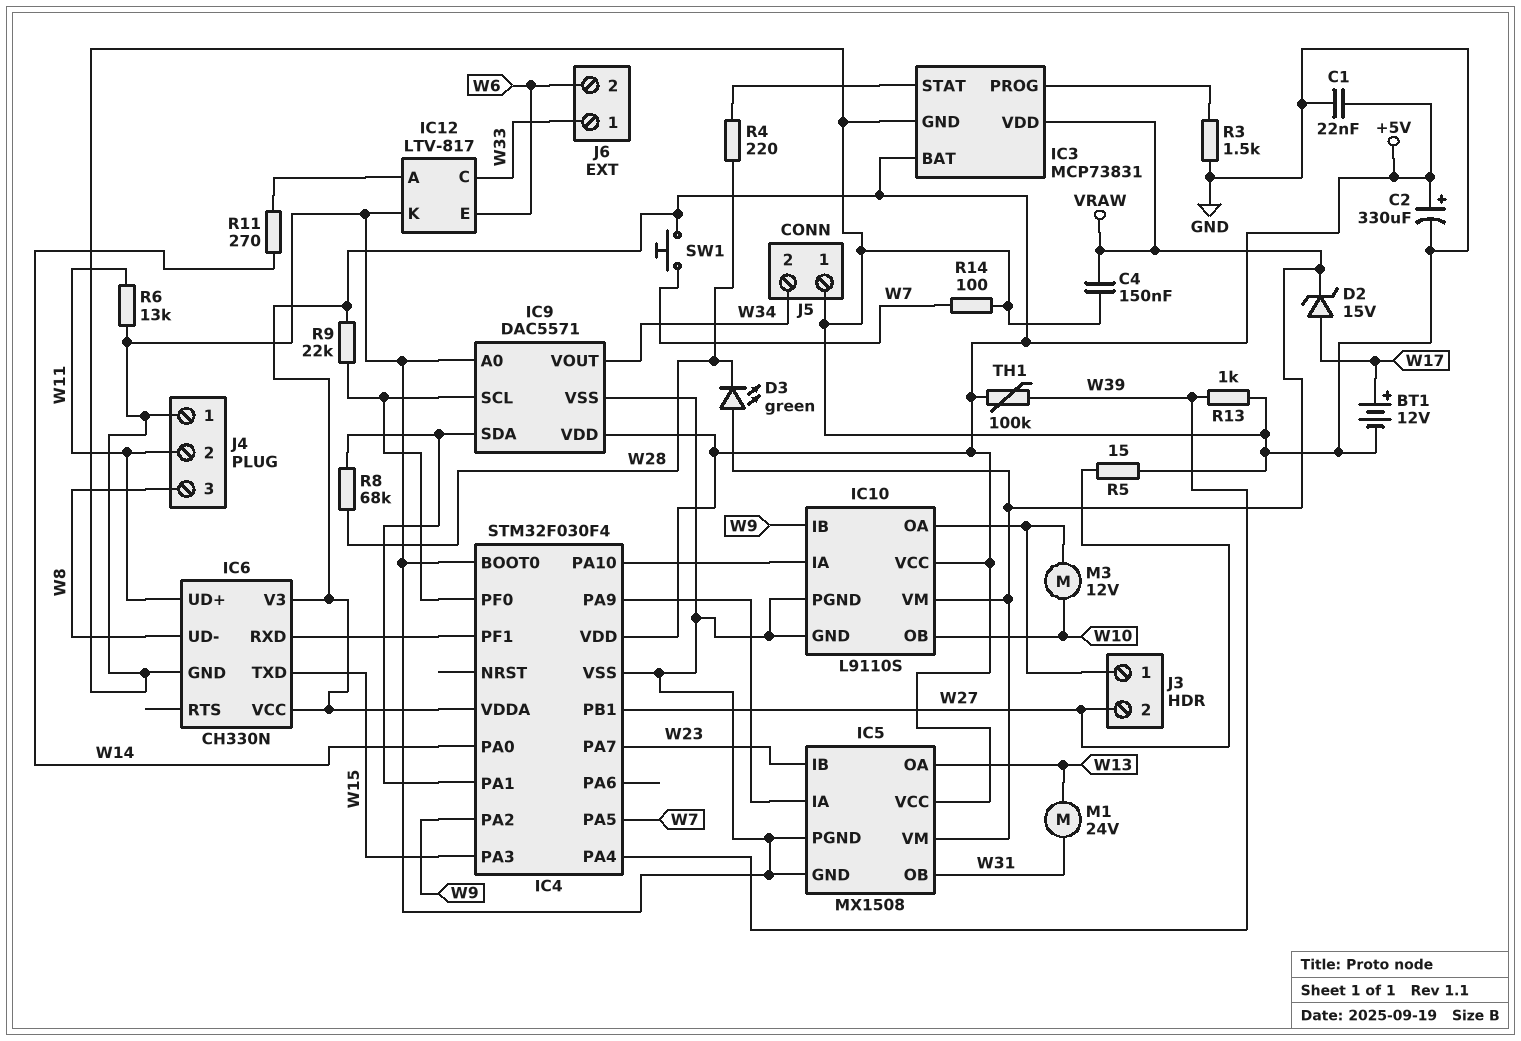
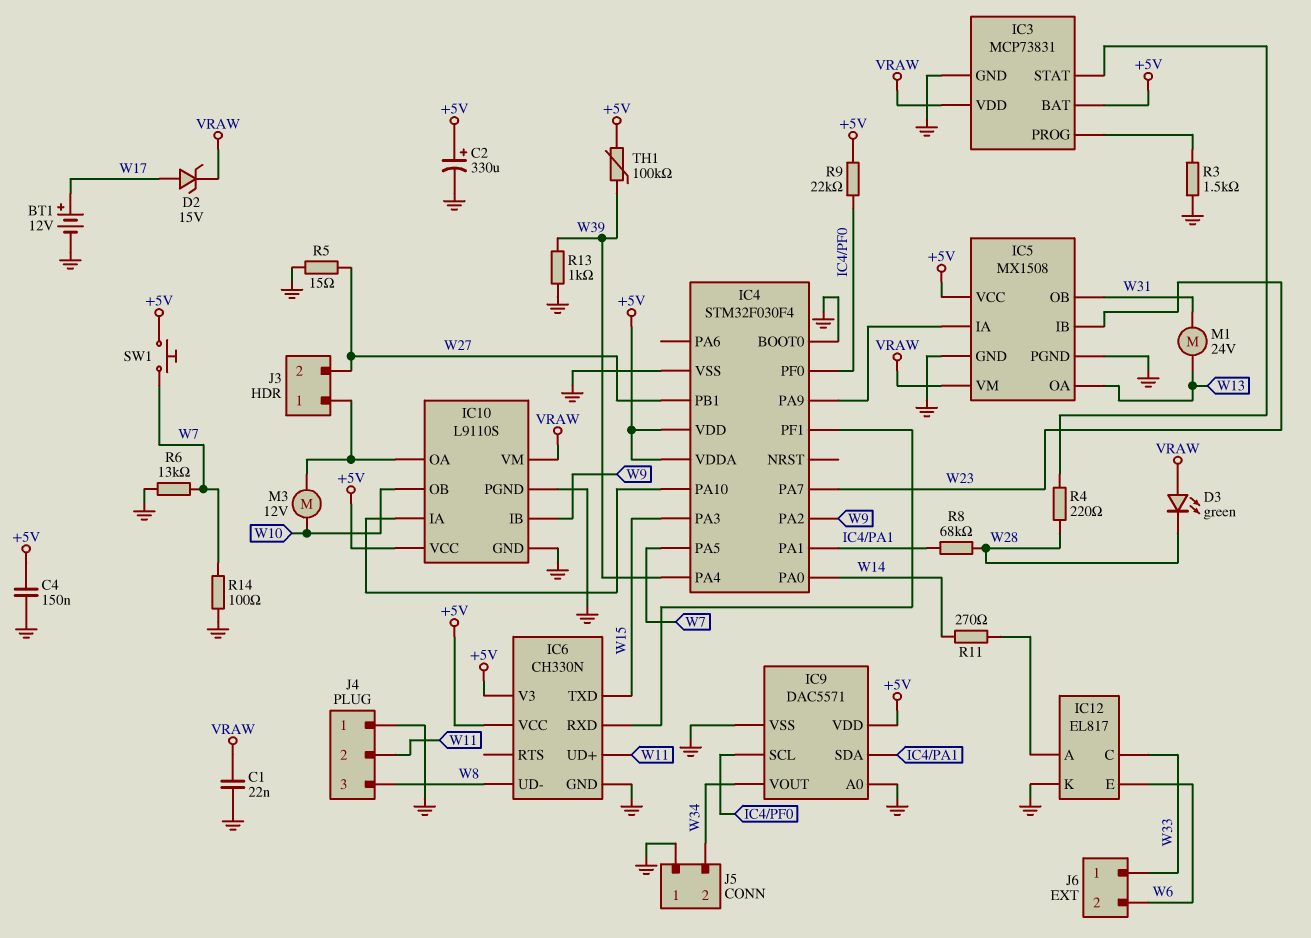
C1: 22nF (+5V, GND) -> 22nF (GND, VRAW)
C4: 150nF (GND, VRAW) -> 150nF (+5V, GND)
IC12: LTV-817 -> EL817
R6: 13k (GND, W11) -> 13k (GND, W7)

